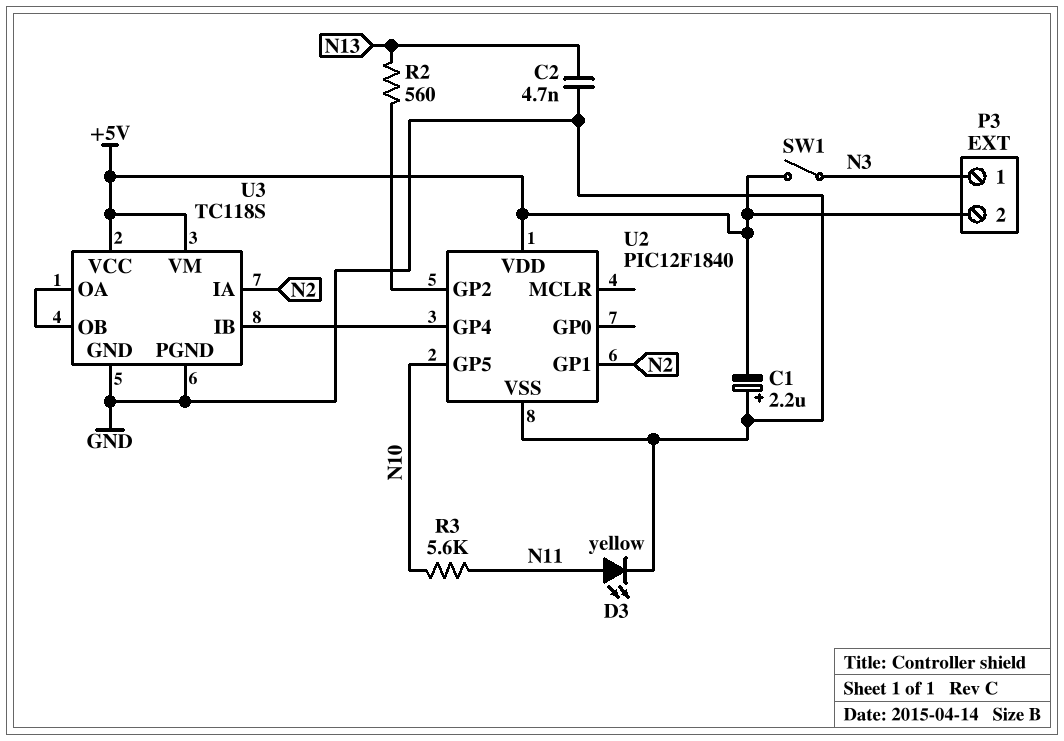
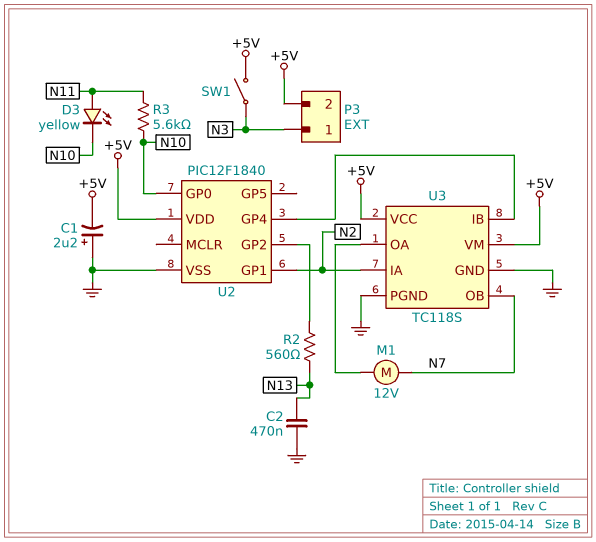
C2: 4.7nF (GND, N13) -> 470nF (GND, N13)
D3: LED yellow (A N11, K GND) -> LED yellow (A N11, K N10)
M1: none -> motor 12V (N7, U3/OA)
U2 pin GP0: none -> N10
U2 pin GP5: N10 -> none
U3 pin OB: U3/OA -> N7

